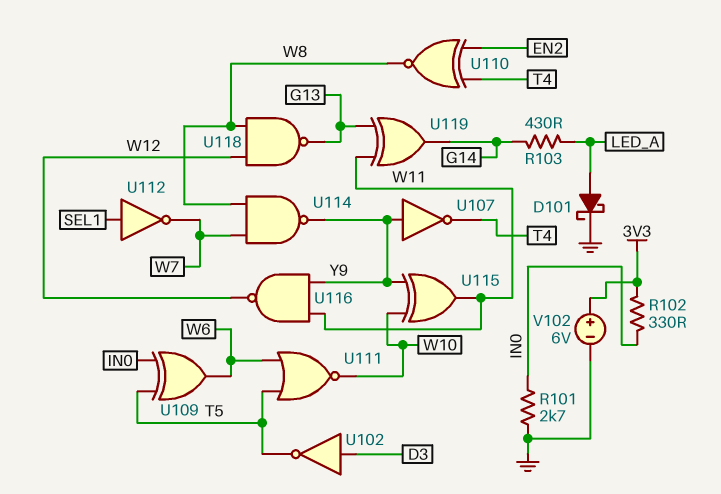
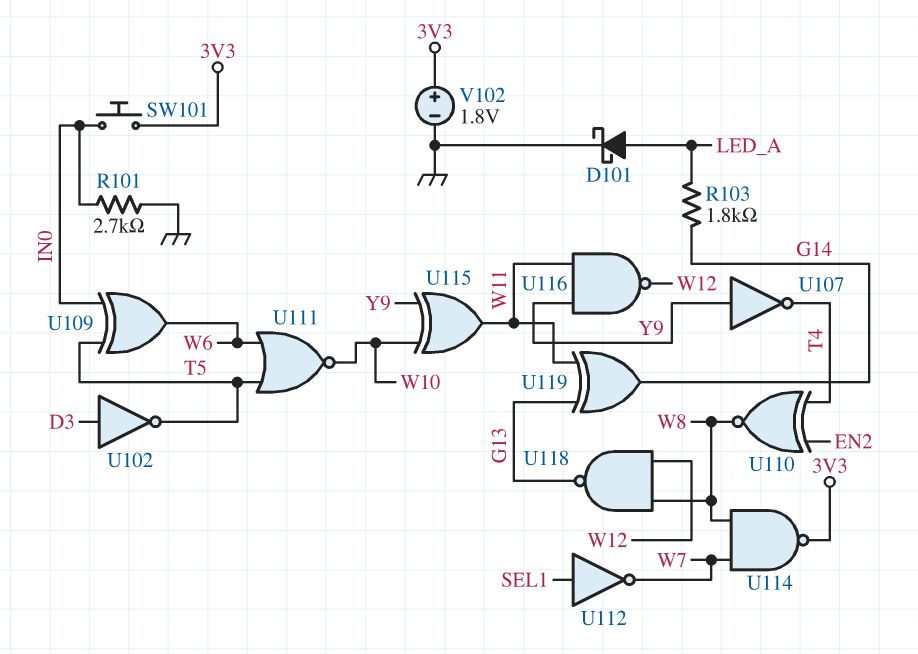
R102: 330 (3V3, IN0) -> none
R103: 430 (G14, LED_A) -> 1.8k (G14, LED_A)
SW101: none -> button (3V3, IN0)
U114: NAND (in W7, in W8, out Y9) -> NAND (in W7, in W8, out 3V3)
V102: 6V (plus 3V3, minus GND) -> 1.8V (plus 3V3, minus GND)

